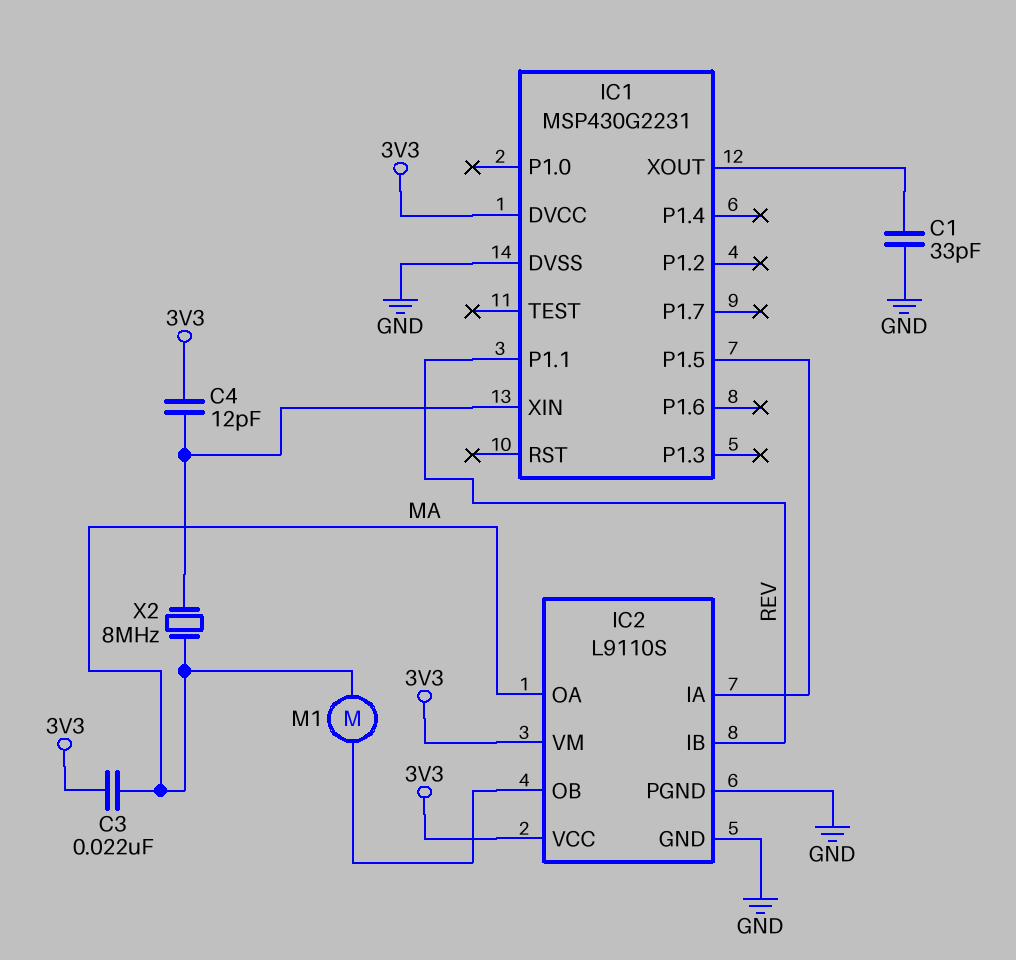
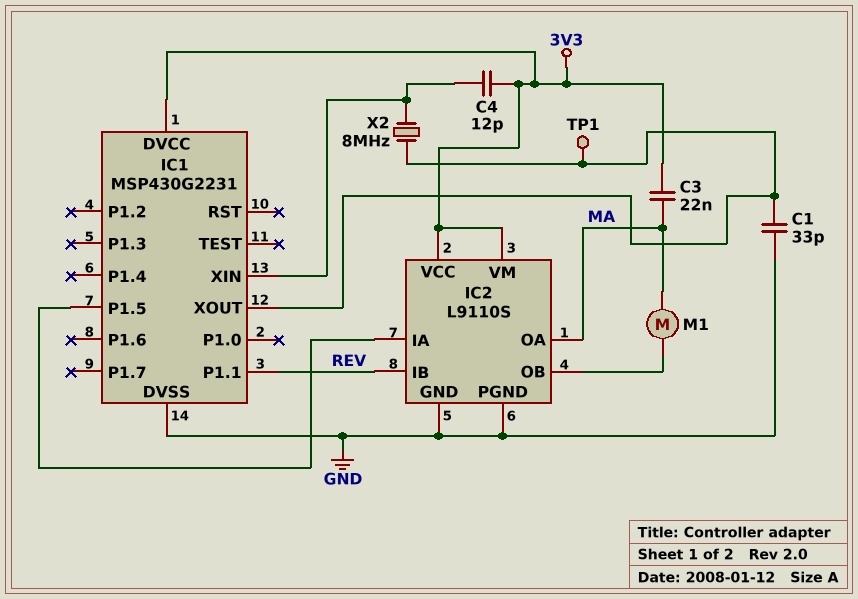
TP1: none -> test point (IC1/XOUT)
X2: 8MHz (IC1/XIN, MA) -> 8MHz (IC1/XIN, IC1/XOUT)

